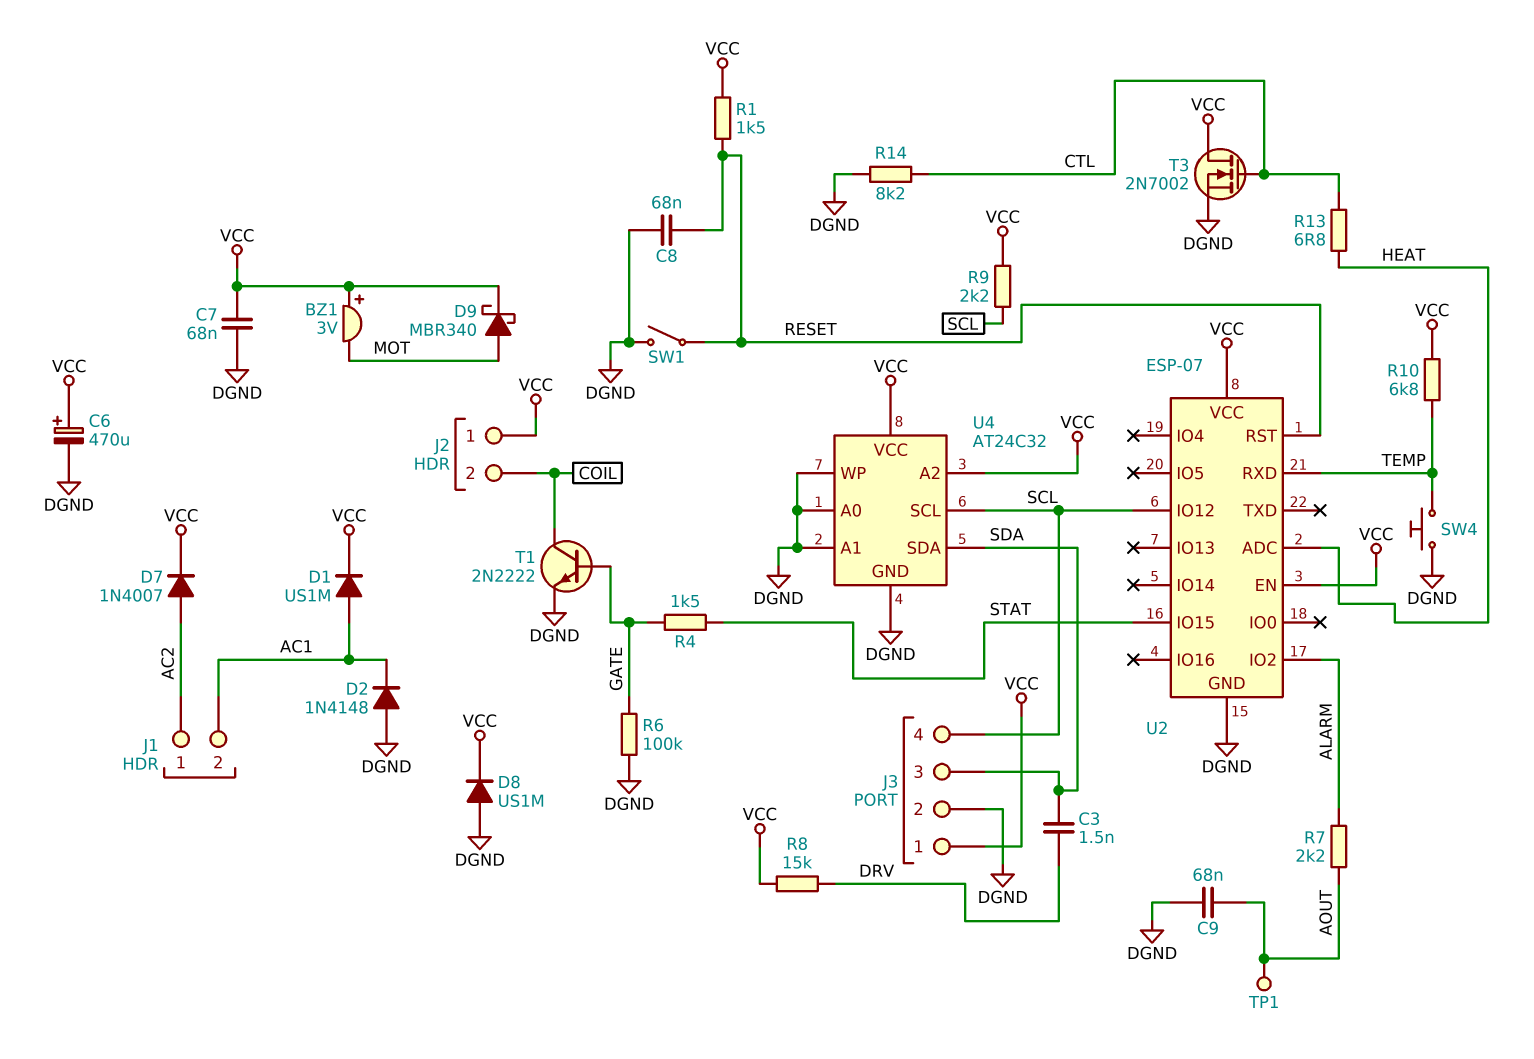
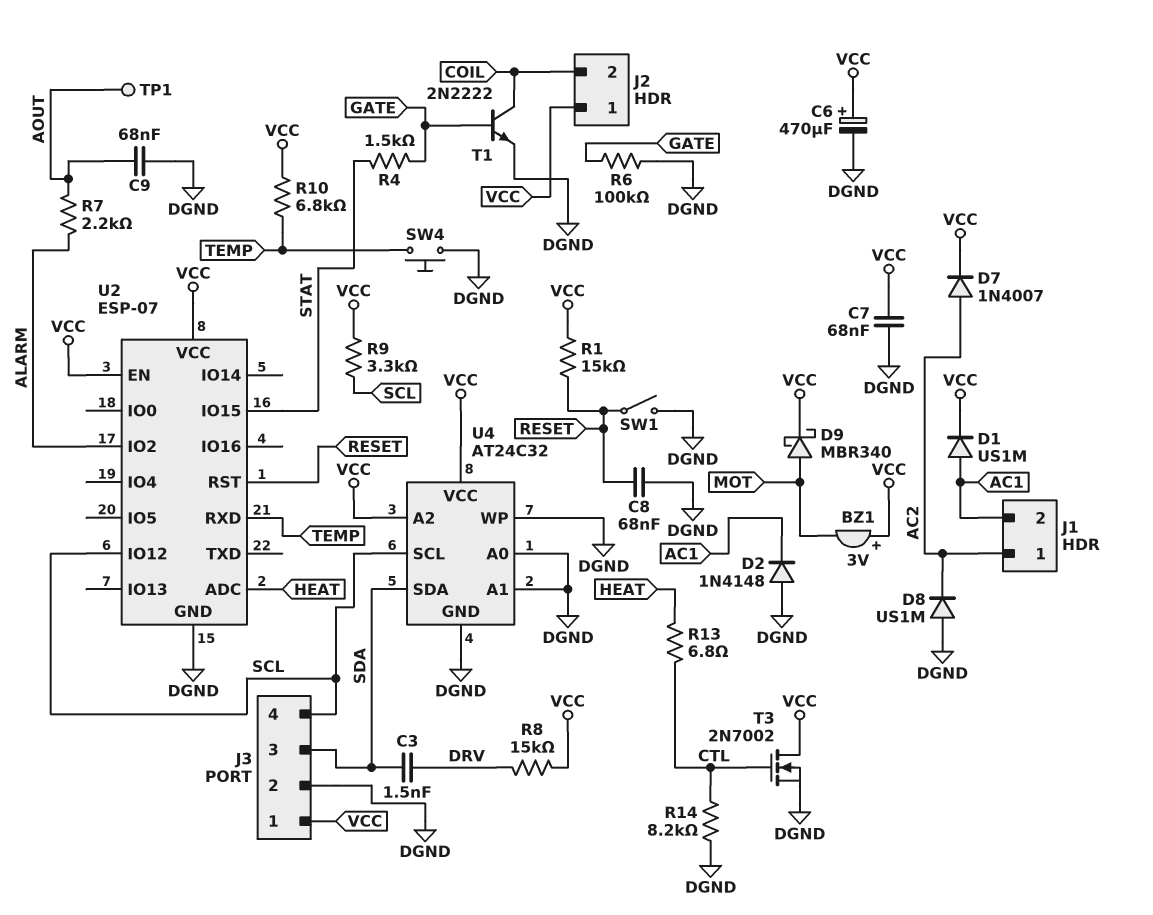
D8: diode US1M (A DGND, K VCC) -> diode US1M (A DGND, K AC2)
R1: 1.5k (RESET, VCC) -> 15k (RESET, VCC)
R9: 2.2k (SCL, VCC) -> 3.3k (SCL, VCC)

